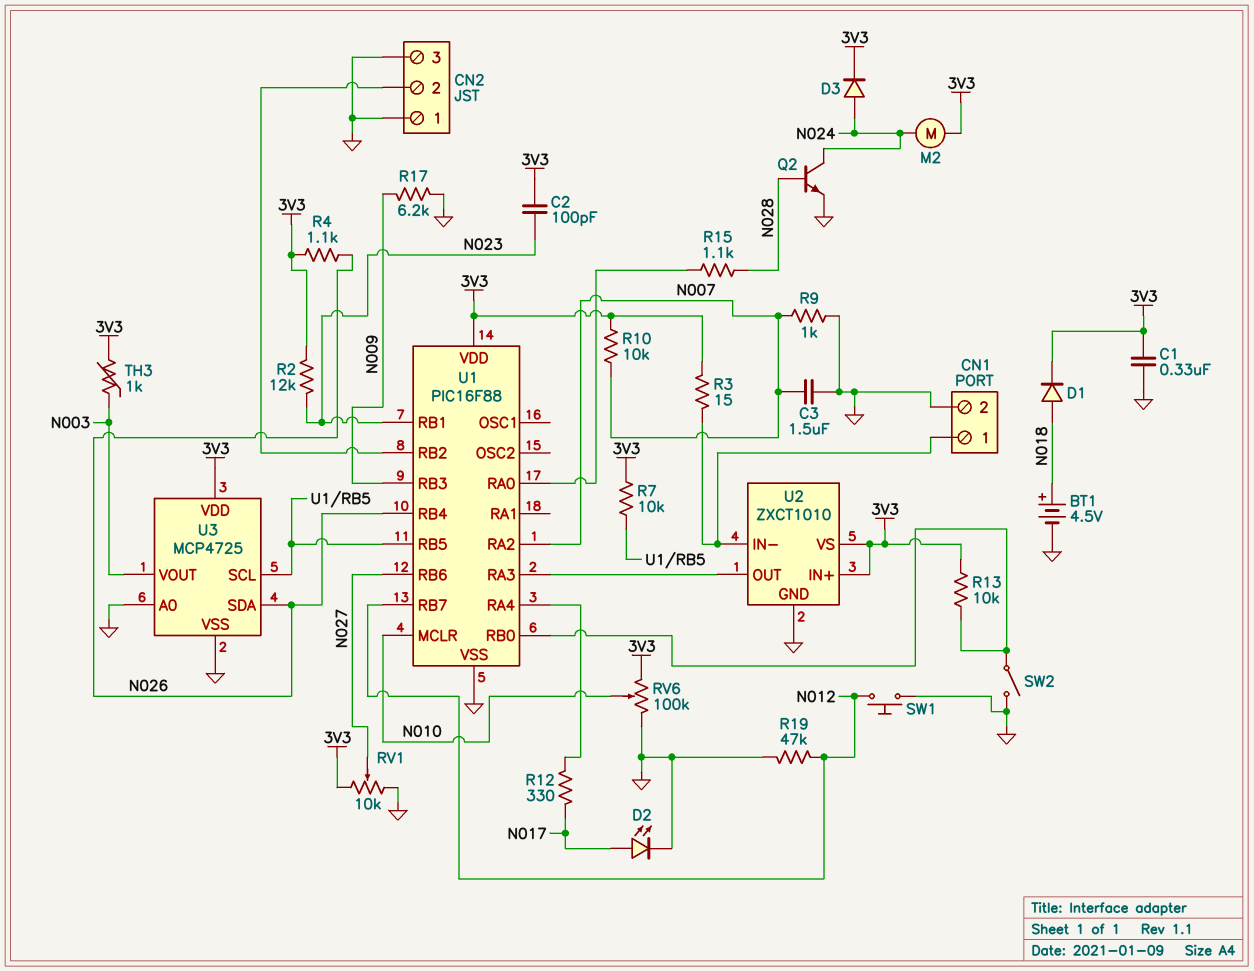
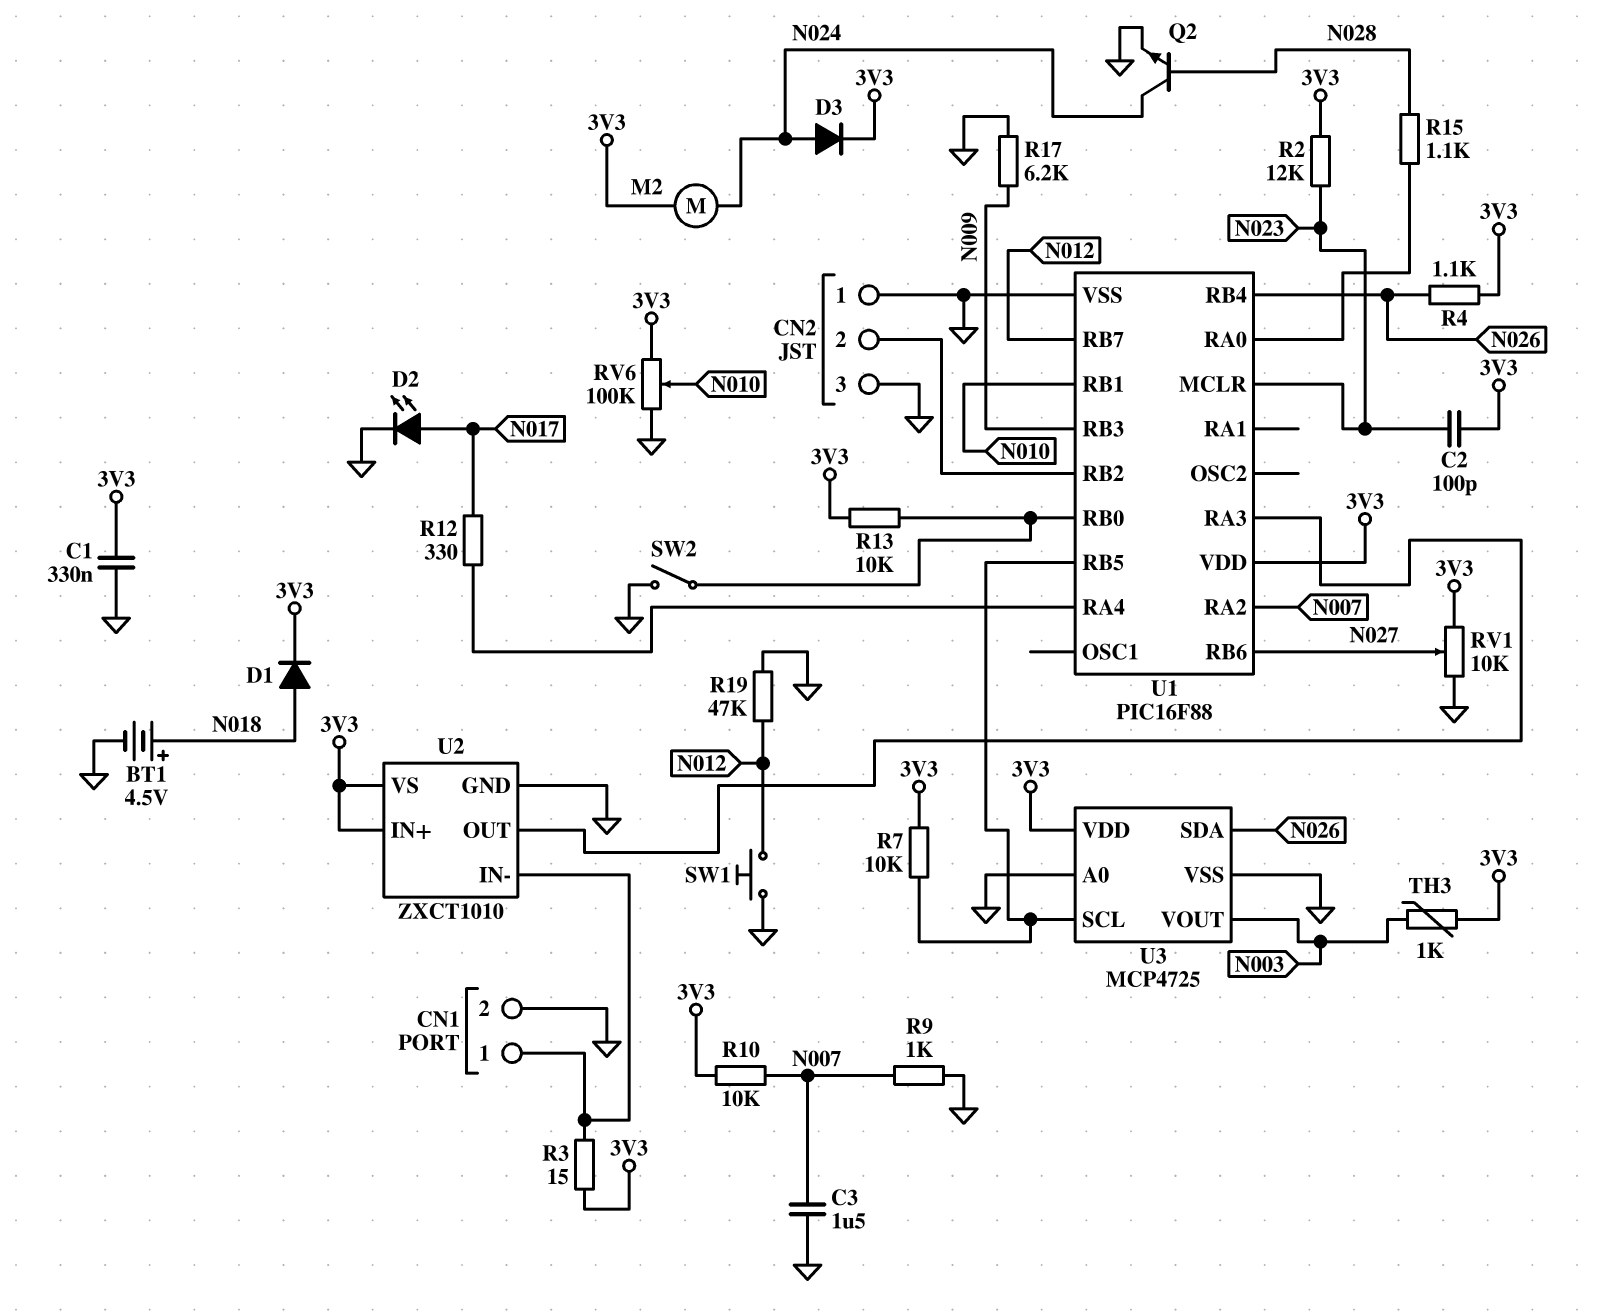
U1 pin MCLR: N010 -> N023
U1 pin RB1: N023 -> N010

